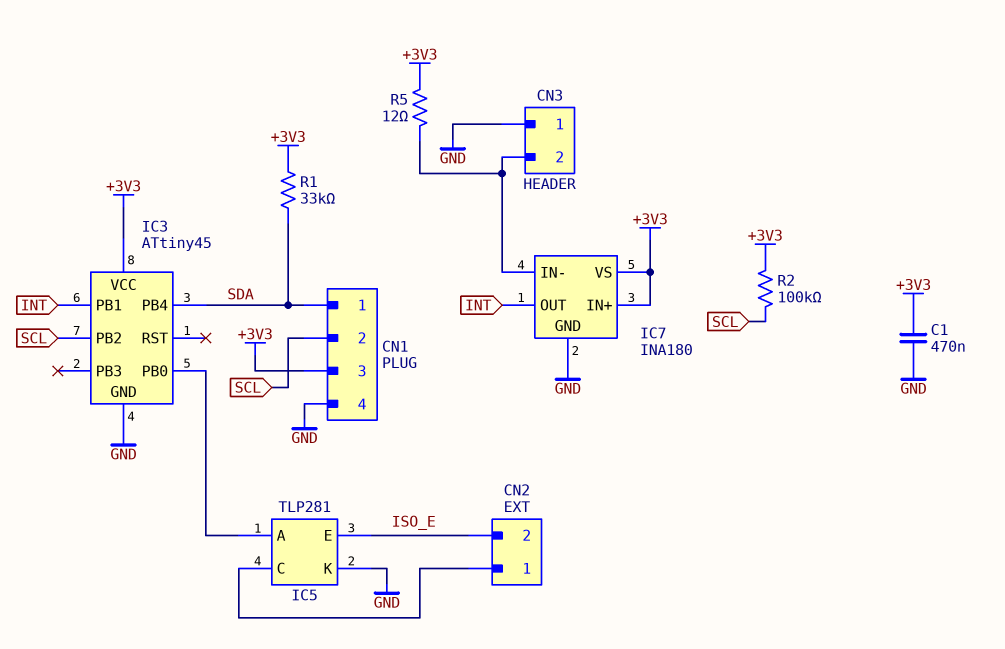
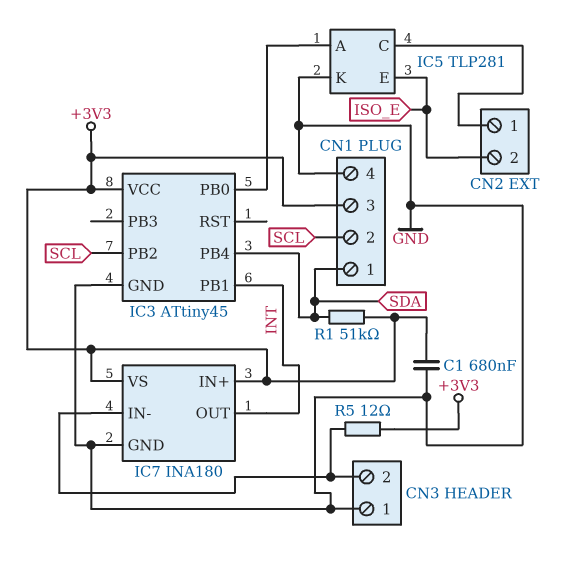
C1: 470nF (+3V3, GND) -> 680nF (+3V3, GND)
R1: 33k (+3V3, SDA) -> 51k (+3V3, SDA)
R2: 100k (+3V3, SCL) -> none

